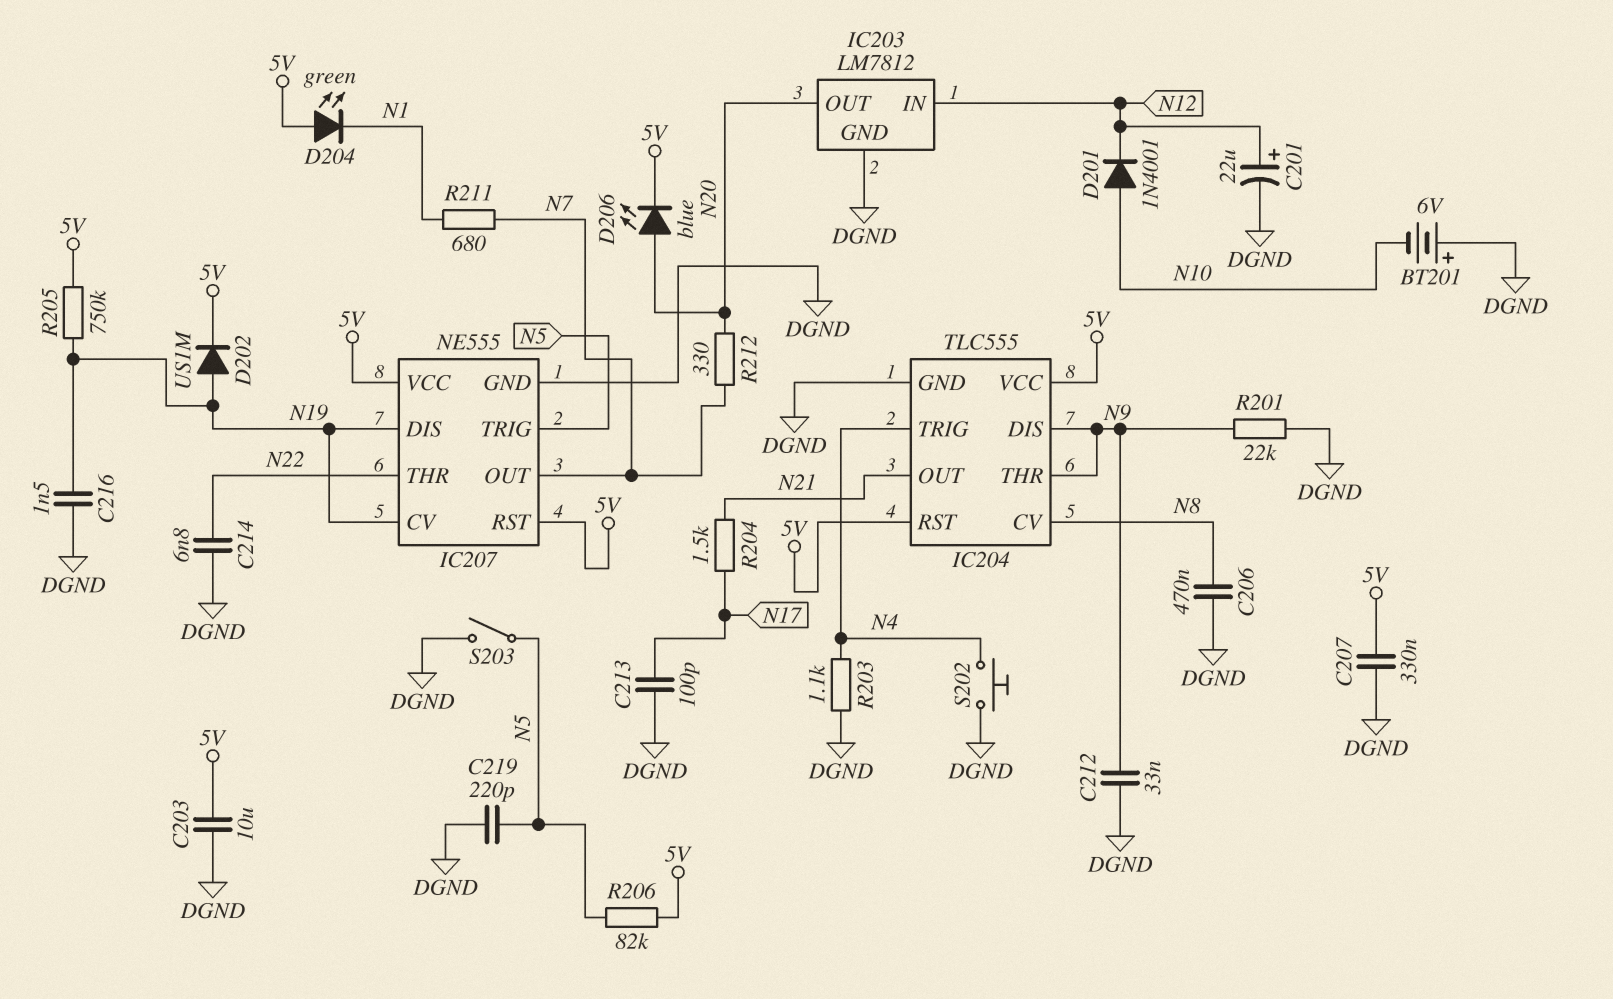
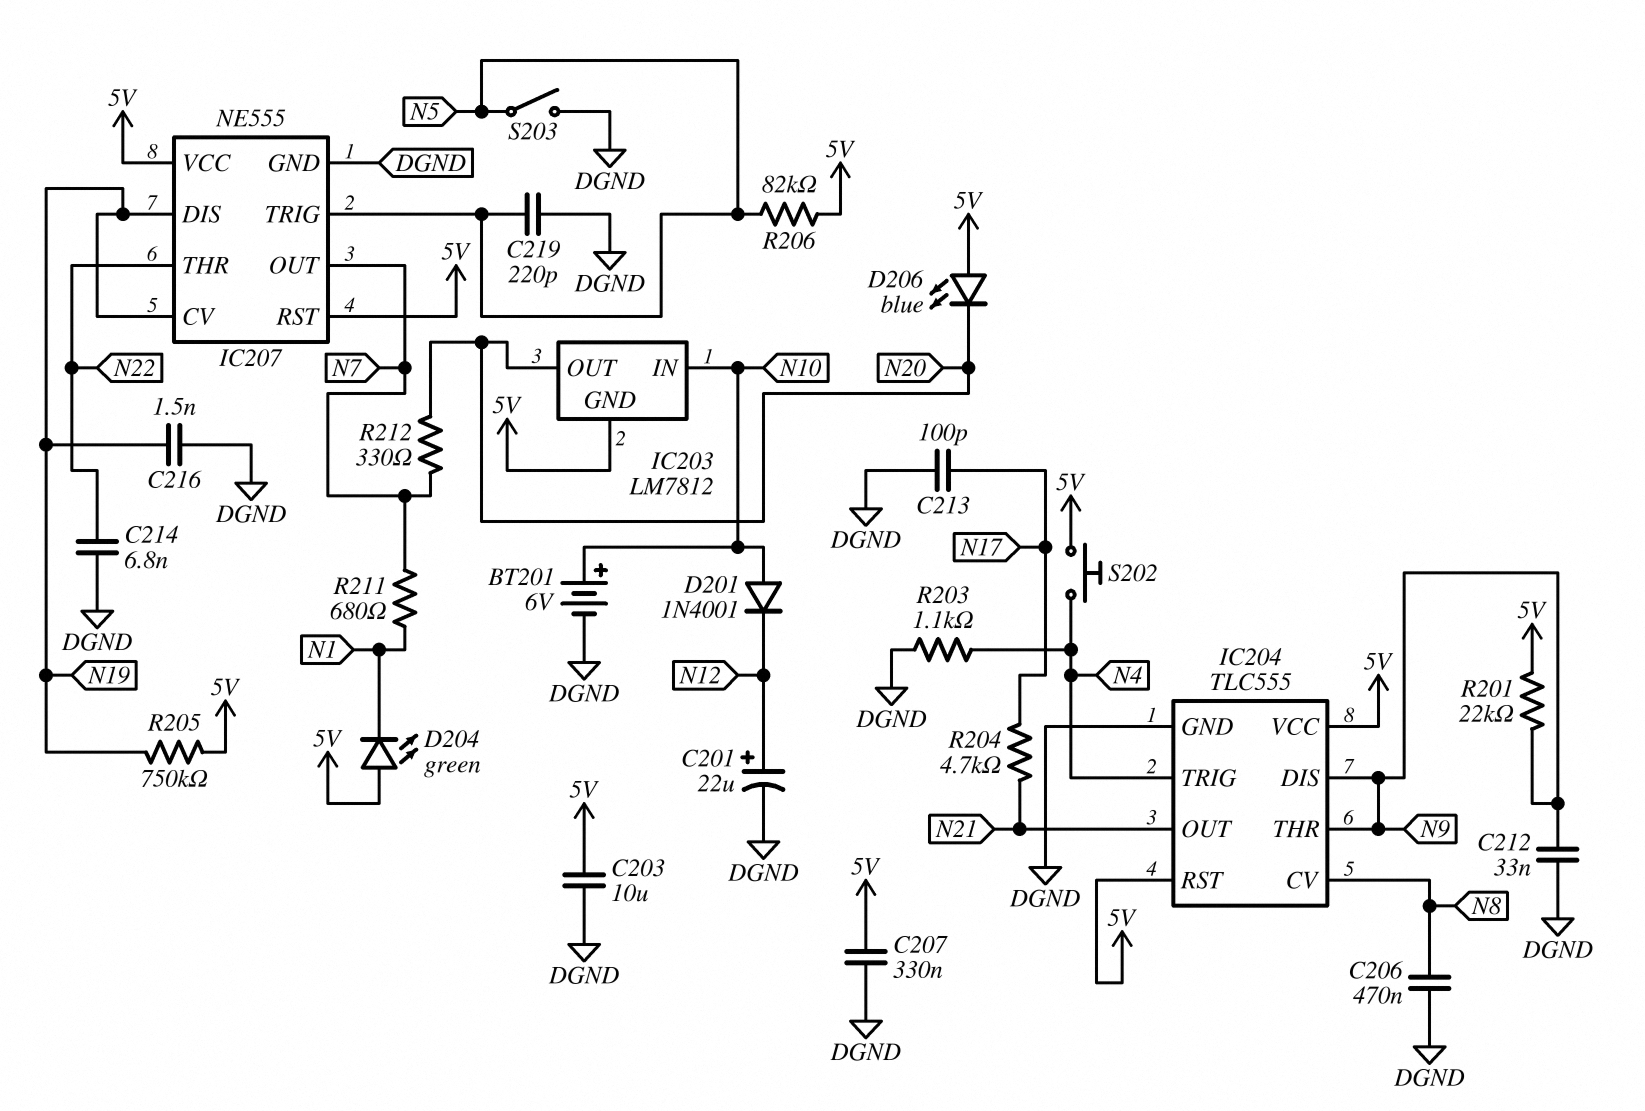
BT201: 6V (plus DGND, minus N10) -> 6V (plus N10, minus DGND)
D202: diode US1M (A N19, K 5V) -> none
D206: LED blue (A N20, K 5V) -> LED blue (A 5V, K N20)
IC203 pin GND: DGND -> 5V
IC203 pin IN: N12 -> N10
R201: 22k (DGND, N9) -> 22k (5V, N9)
R204: 1.5k (N17, N21) -> 4.7k (N17, N21)
S202: button (DGND, N4) -> button (5V, N4)

